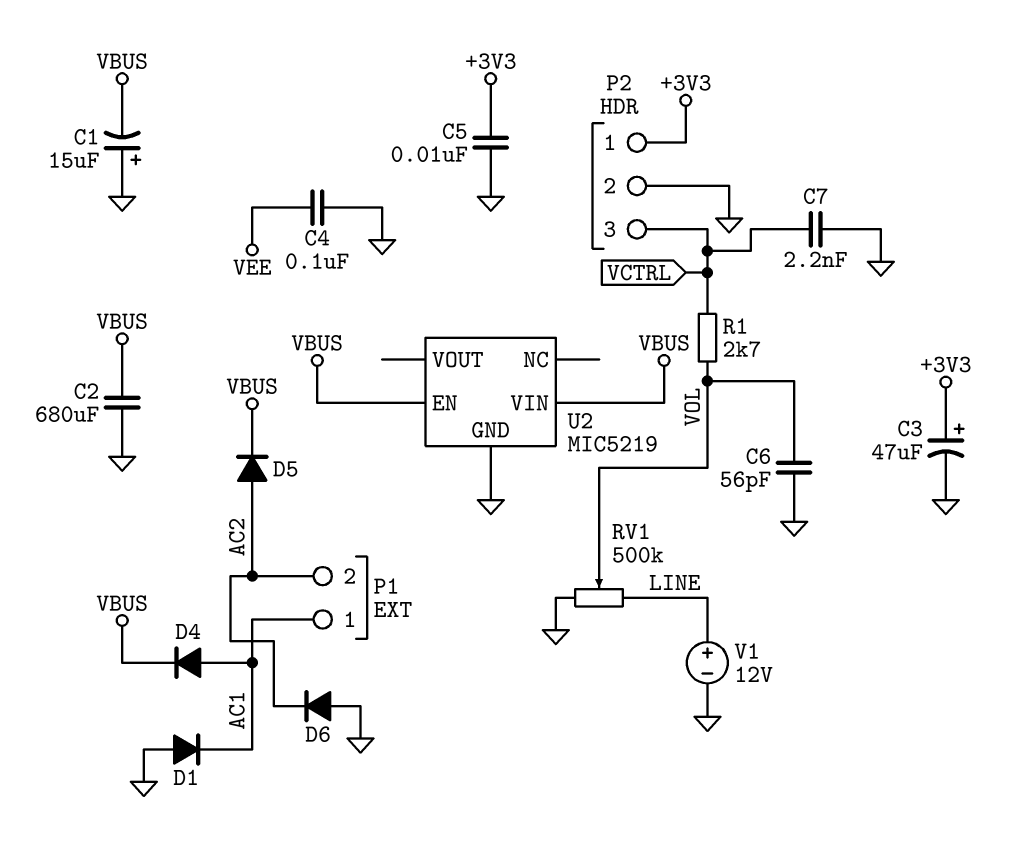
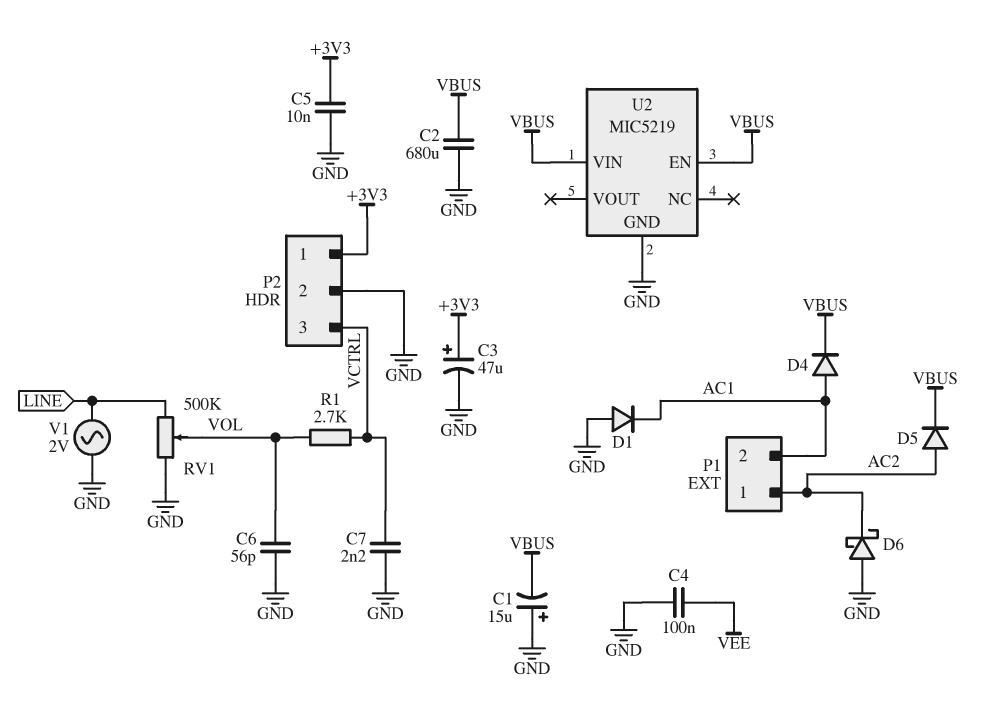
D6: diode (A GND, K AC2) -> schottky (A GND, K AC2)
P1 pin 1: AC1 -> AC2
P1 pin 2: AC2 -> AC1
V1: 12V (plus LINE, minus GND) -> AC 2V (GND, LINE)

